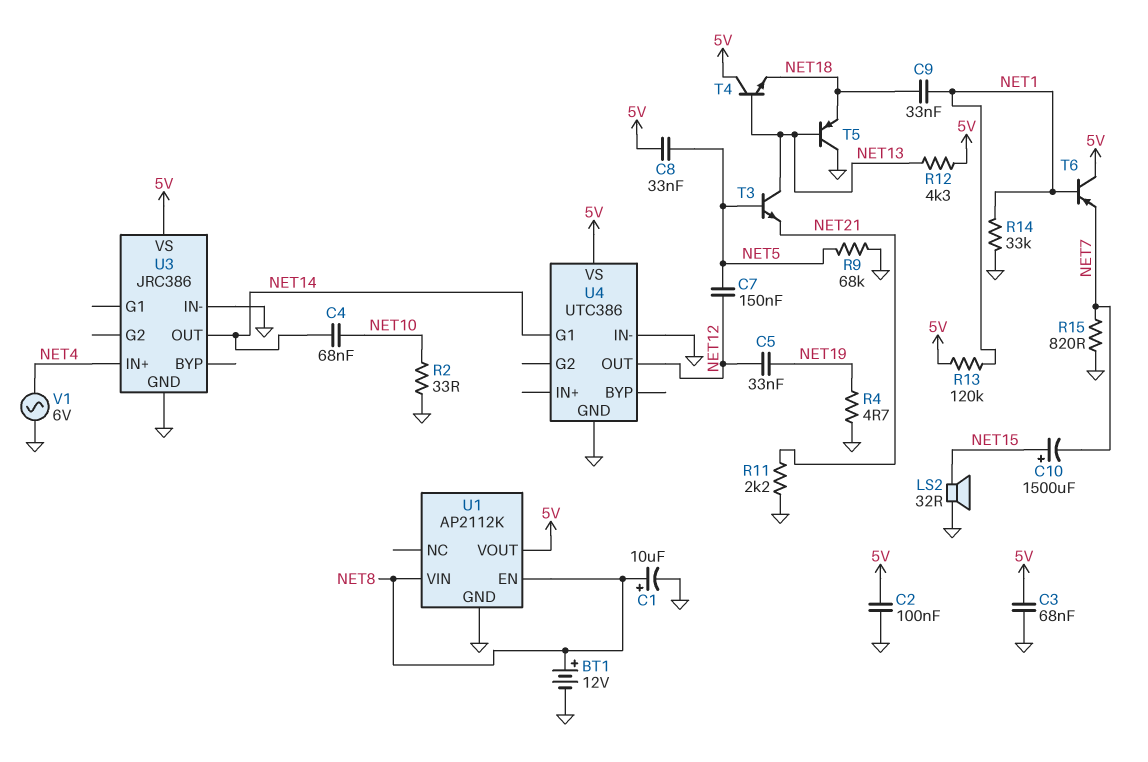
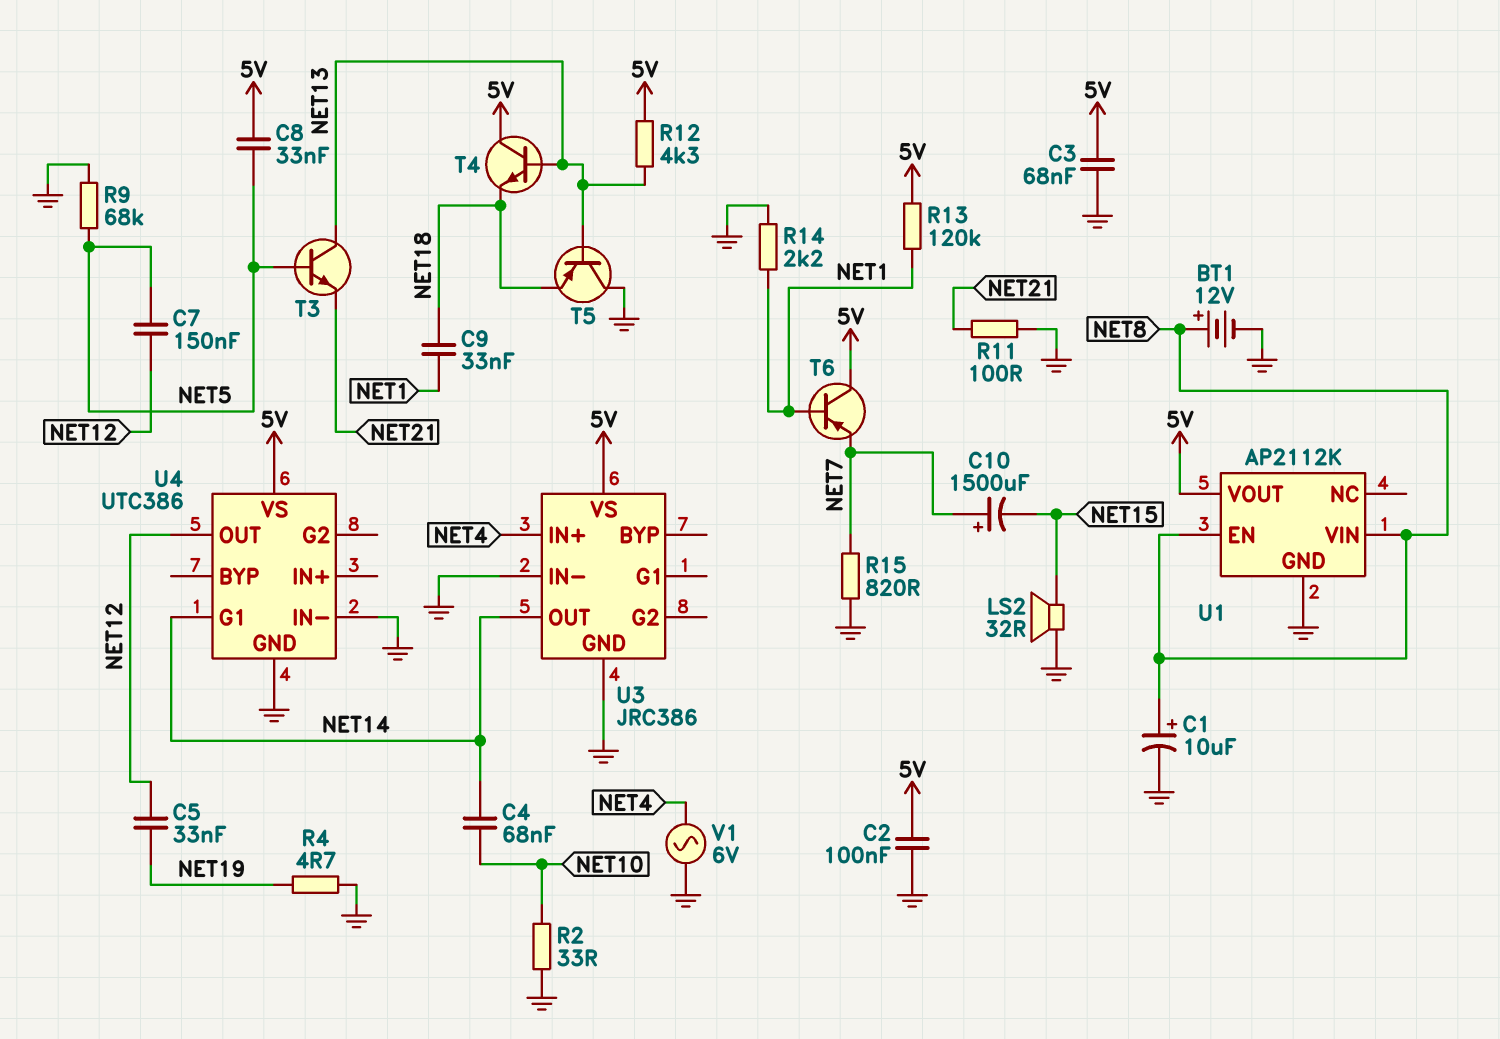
C10: 1500uF (plus NET15, minus NET7) -> 1500uF (plus NET7, minus NET15)
R11: 2.2k (GND, NET21) -> 100 (GND, NET21)
R14: 33k (GND, NET1) -> 2.2k (GND, NET1)

